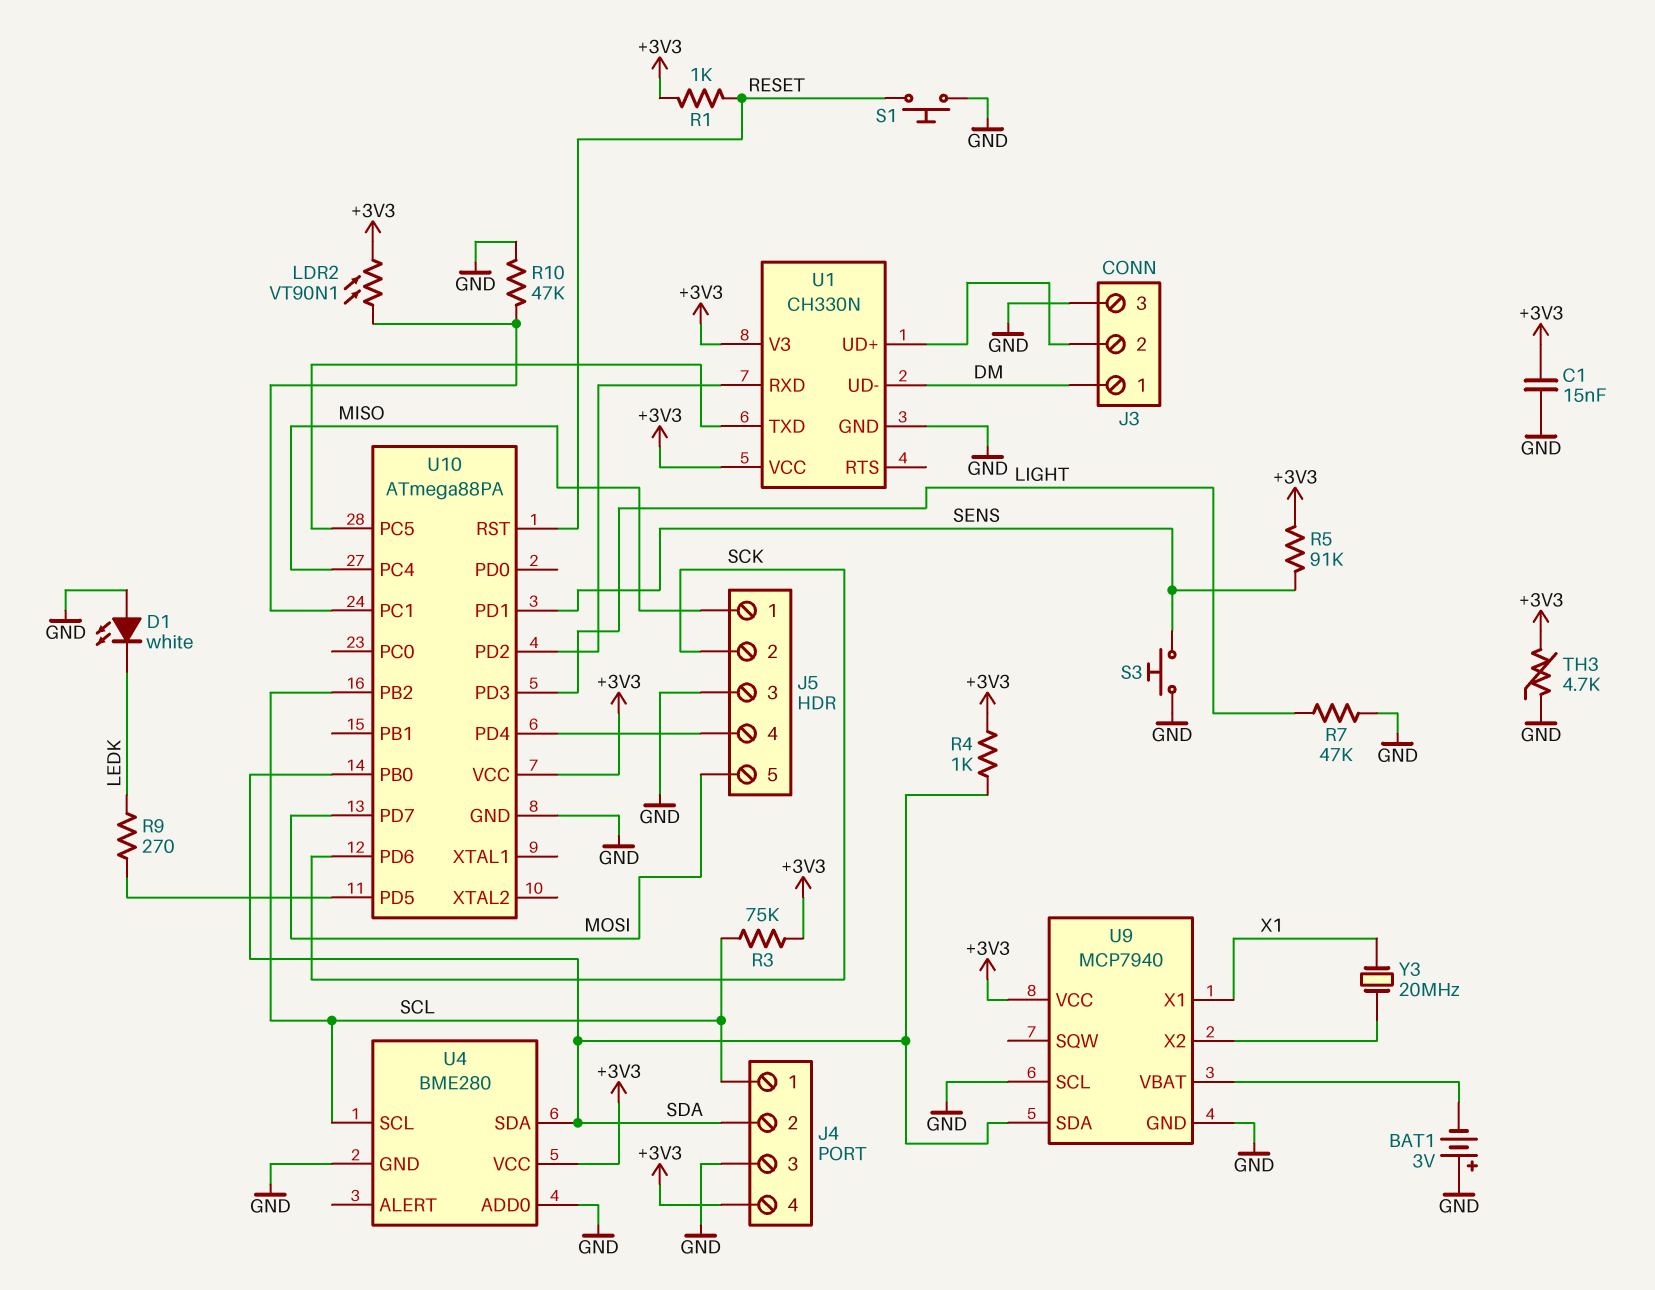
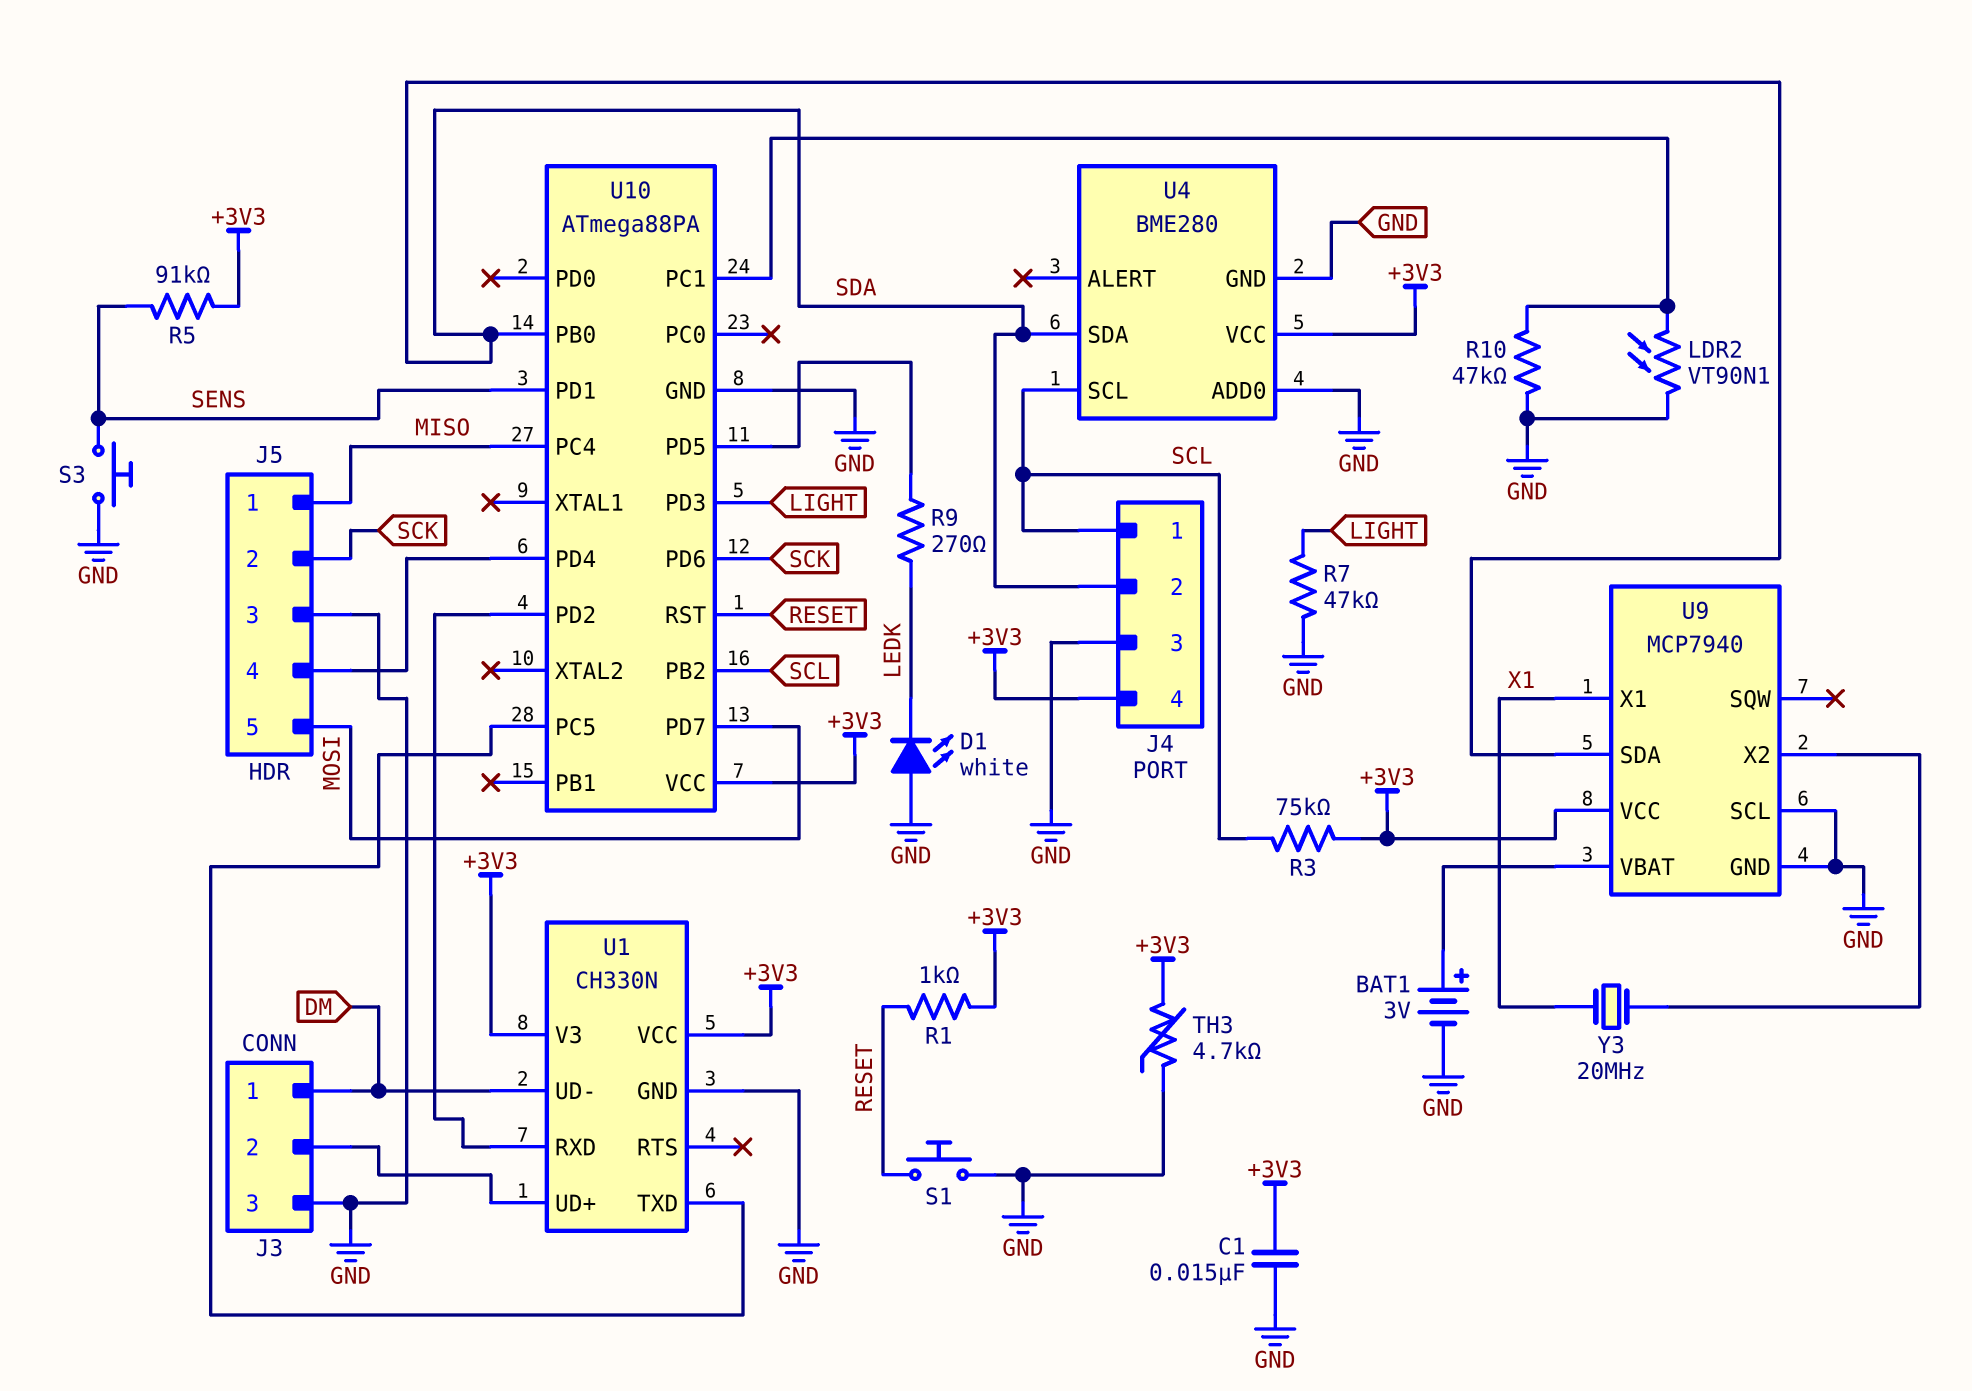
BAT1: 3V (plus GND, minus U9/VBAT) -> 3V (plus U9/VBAT, minus GND)
LDR2: VT90N1 (+3V3, U10/PC1) -> VT90N1 (GND, U10/PC1)
R4: 1k (+3V3, SDA) -> none

